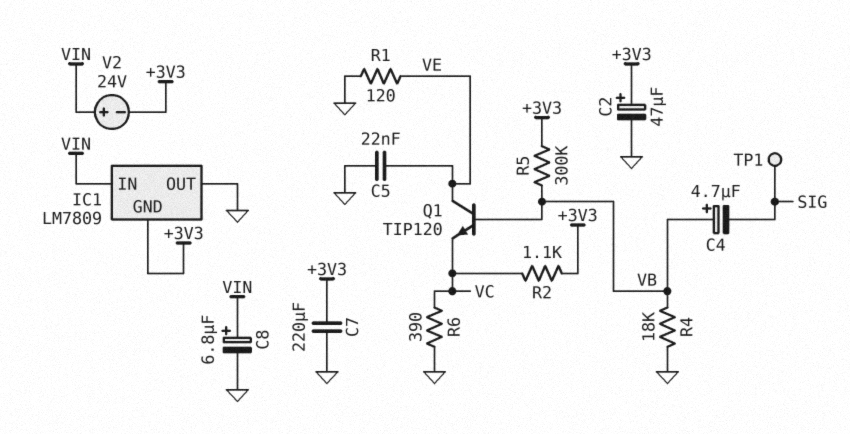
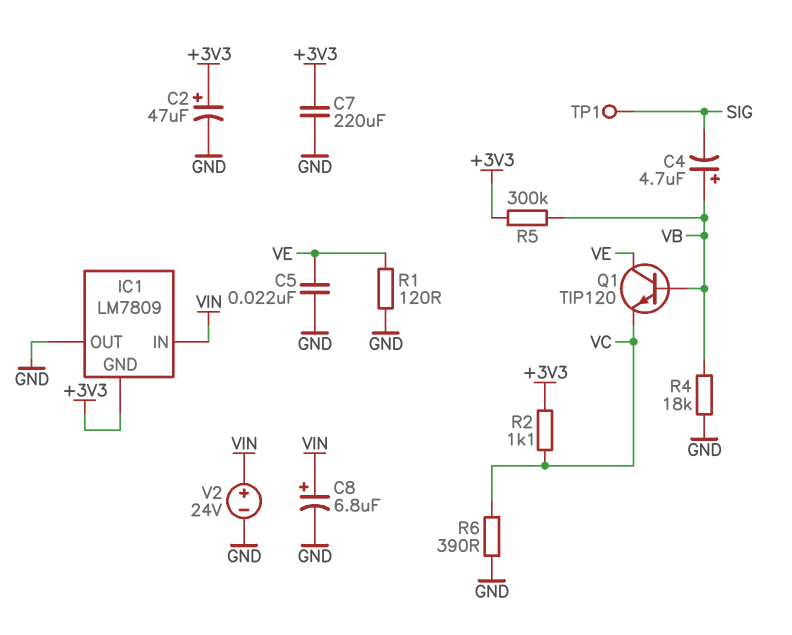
V2: 24V (plus VIN, minus +3V3) -> 24V (plus VIN, minus GND)

